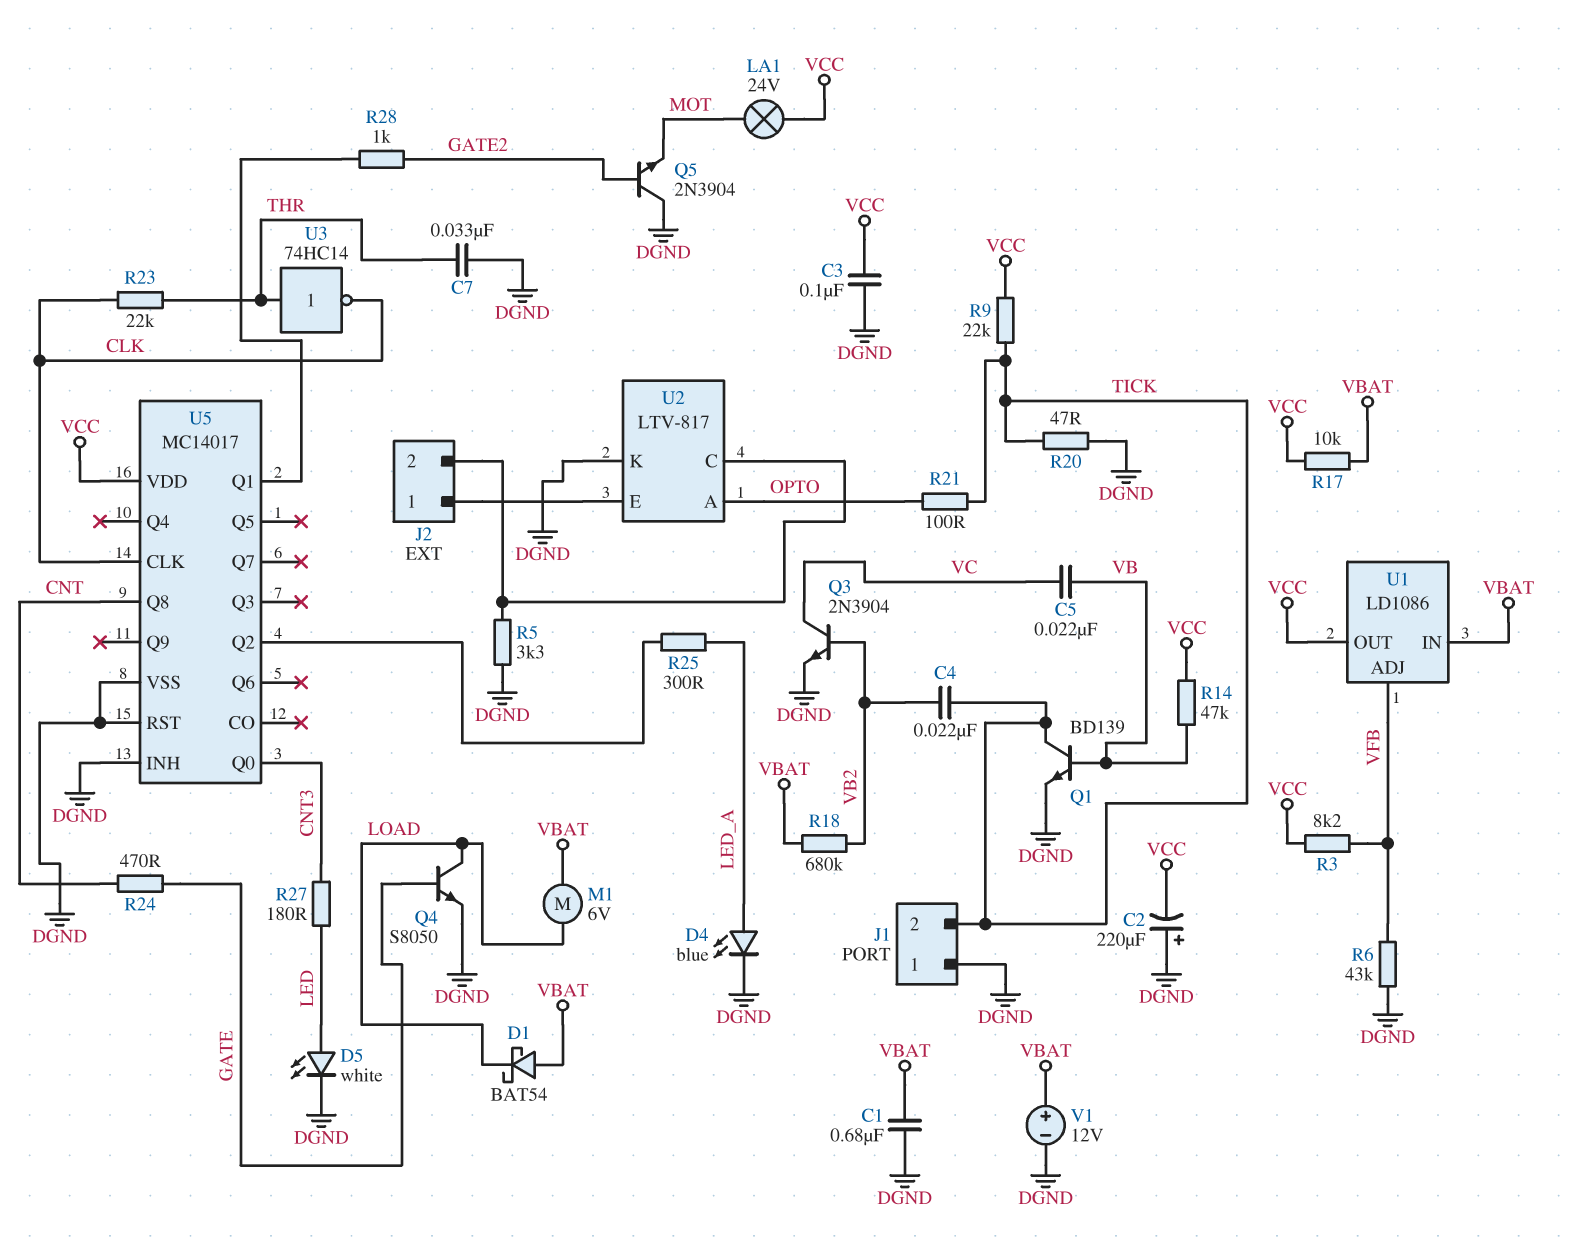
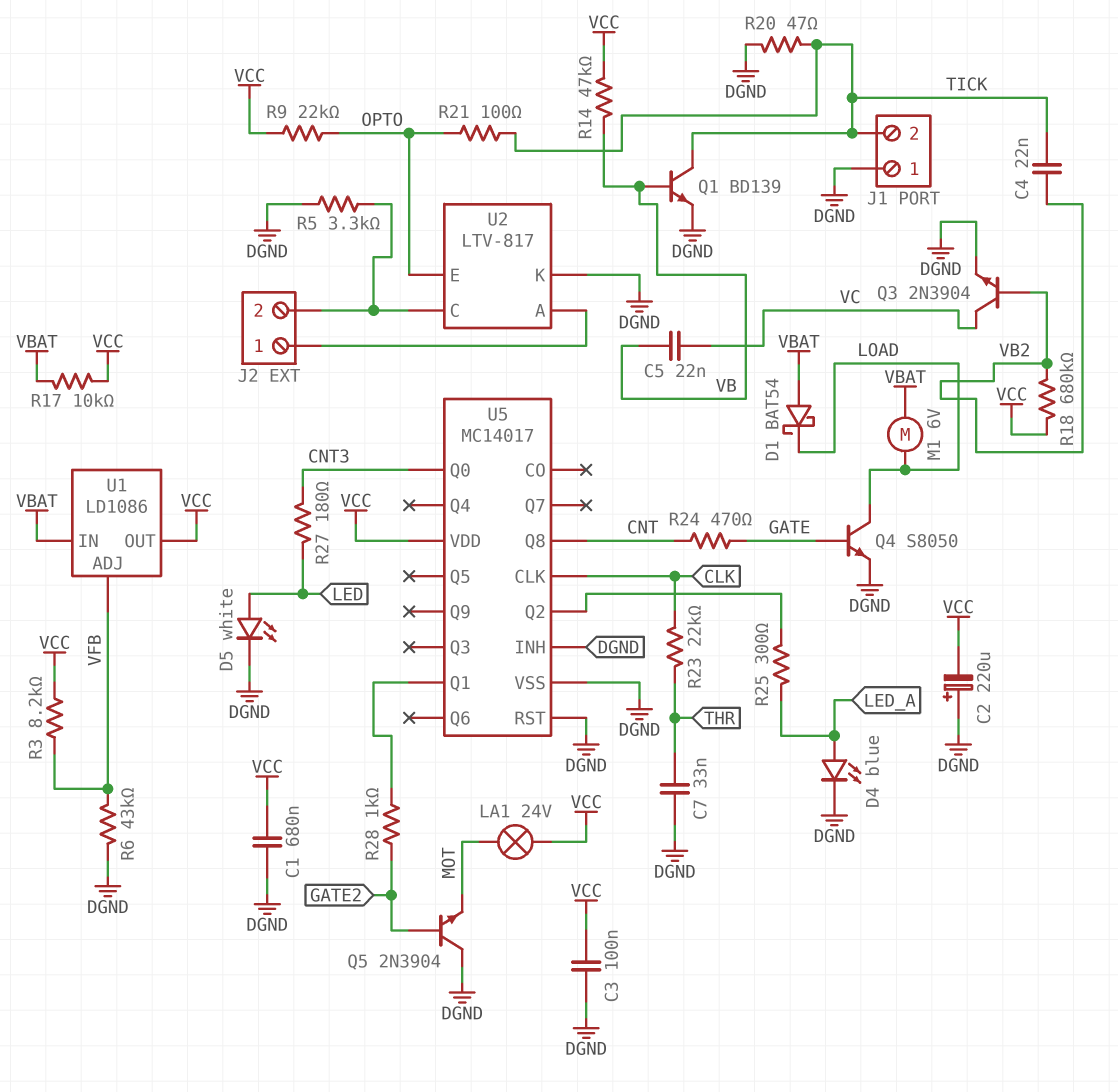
C1: 680nF (DGND, VBAT) -> 680nF (DGND, VCC)
R9: 22k (TICK, VCC) -> 22k (OPTO, VCC)
R18: 680k (VB2, VBAT) -> 680k (VB2, VCC)
U2 pin A: OPTO -> J2/1
U2 pin E: J2/1 -> OPTO
U3: NOT 74HC14 (in THR, out CLK) -> none
V1: 12V (plus VBAT, minus DGND) -> none

